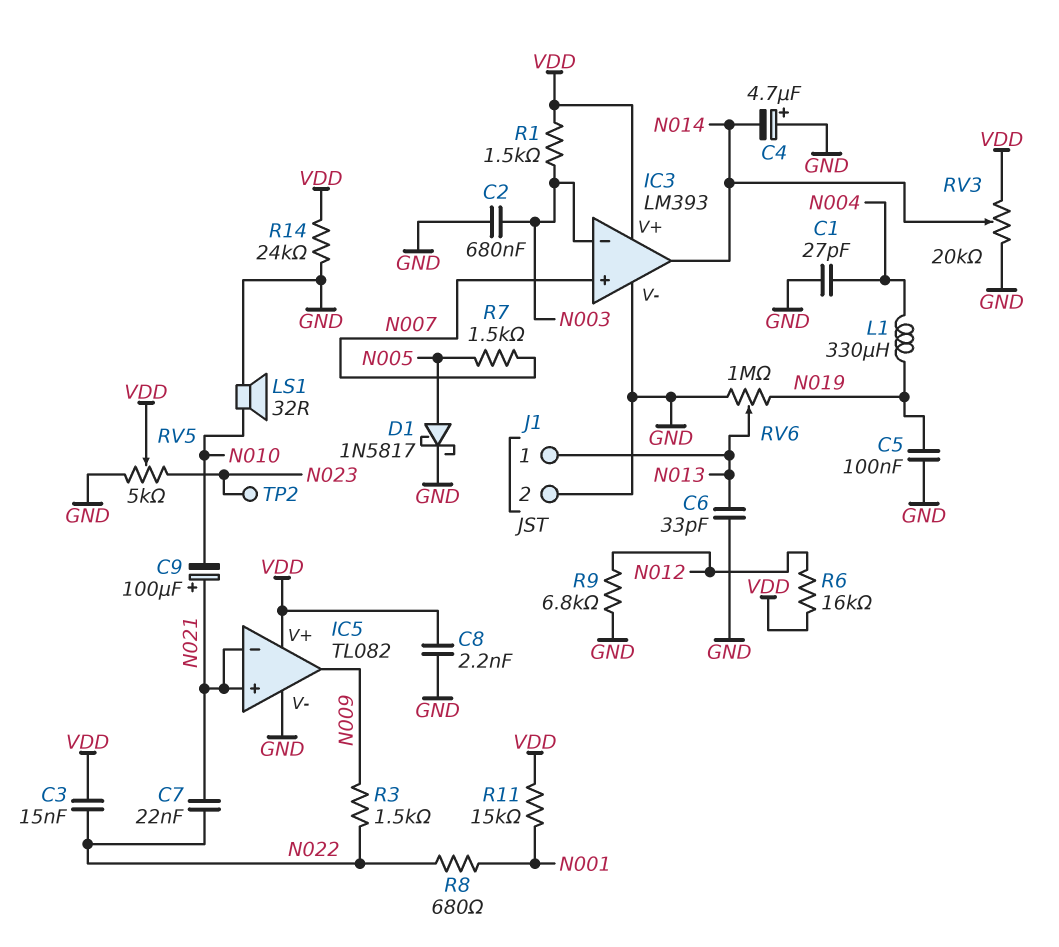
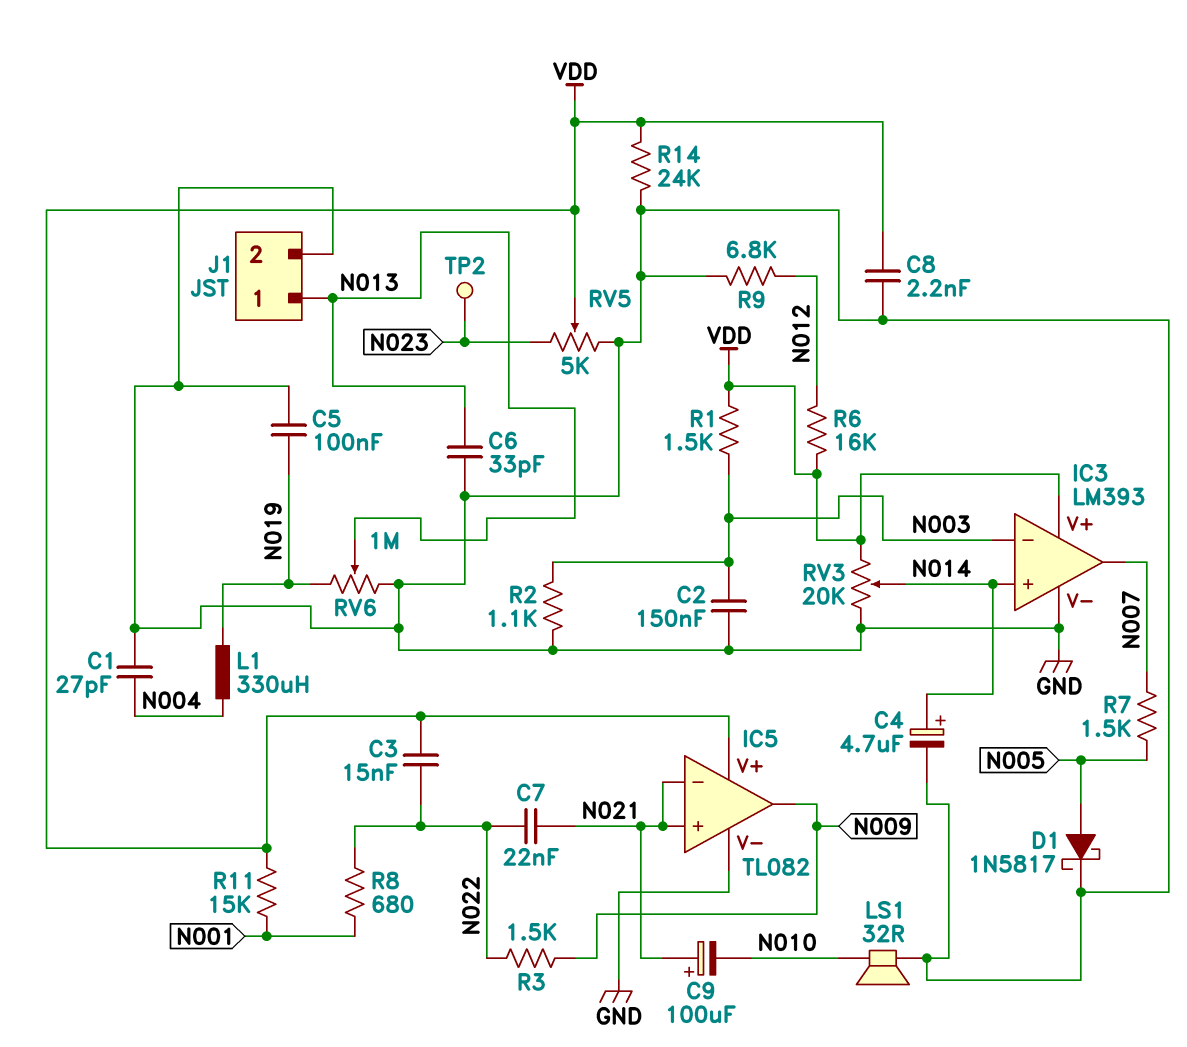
C2: 680nF (GND, N003) -> 150nF (GND, N003)
C4: 4.7uF (plus GND, minus N014) -> 4.7uF (plus N014, minus GND)
IC3 pin in+: N007 -> N014
IC3 pin out: N014 -> N007
R2: none -> 1.1k (GND, N003)

